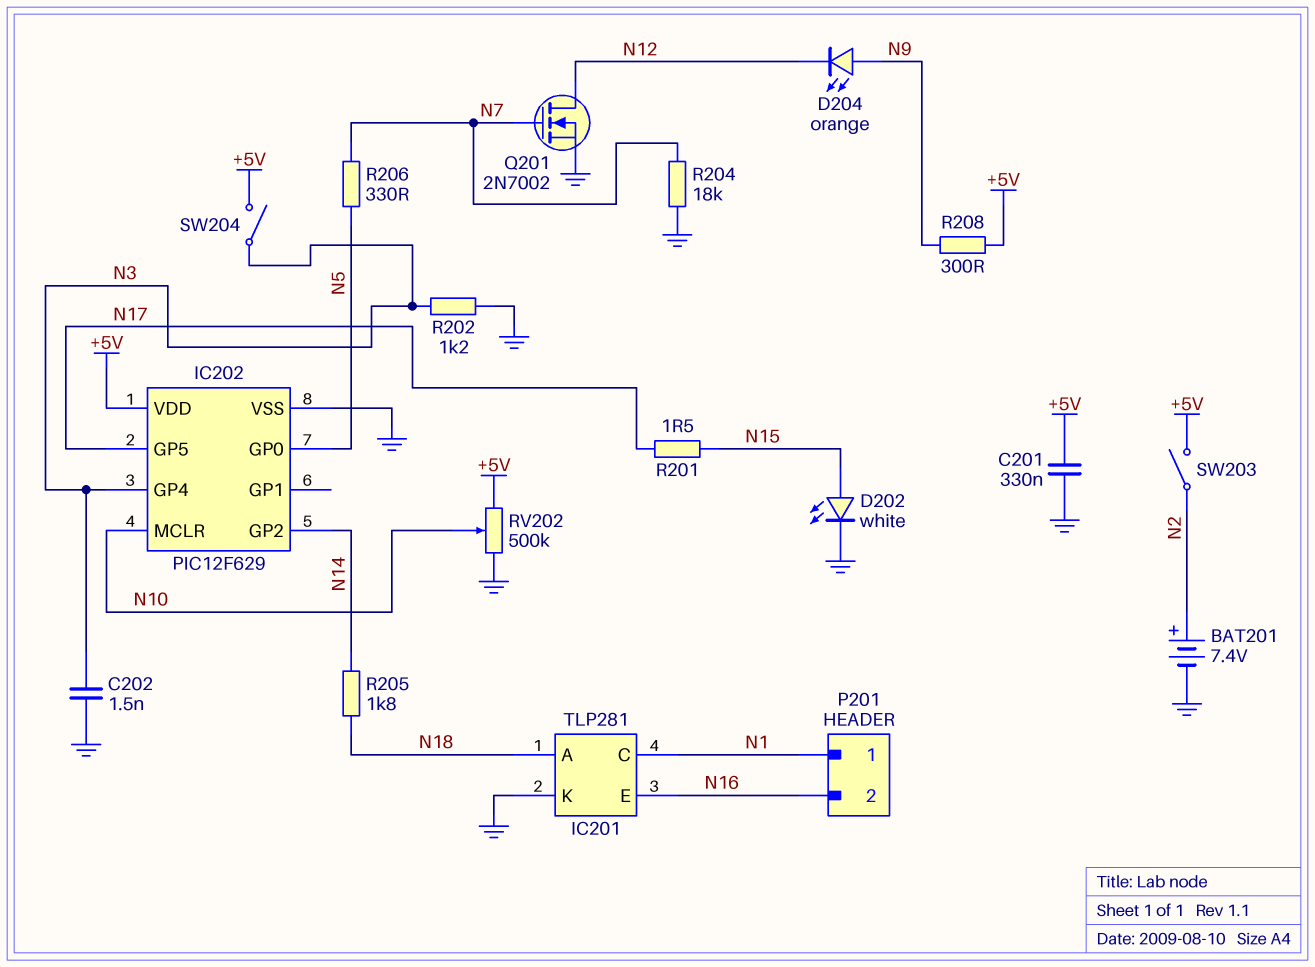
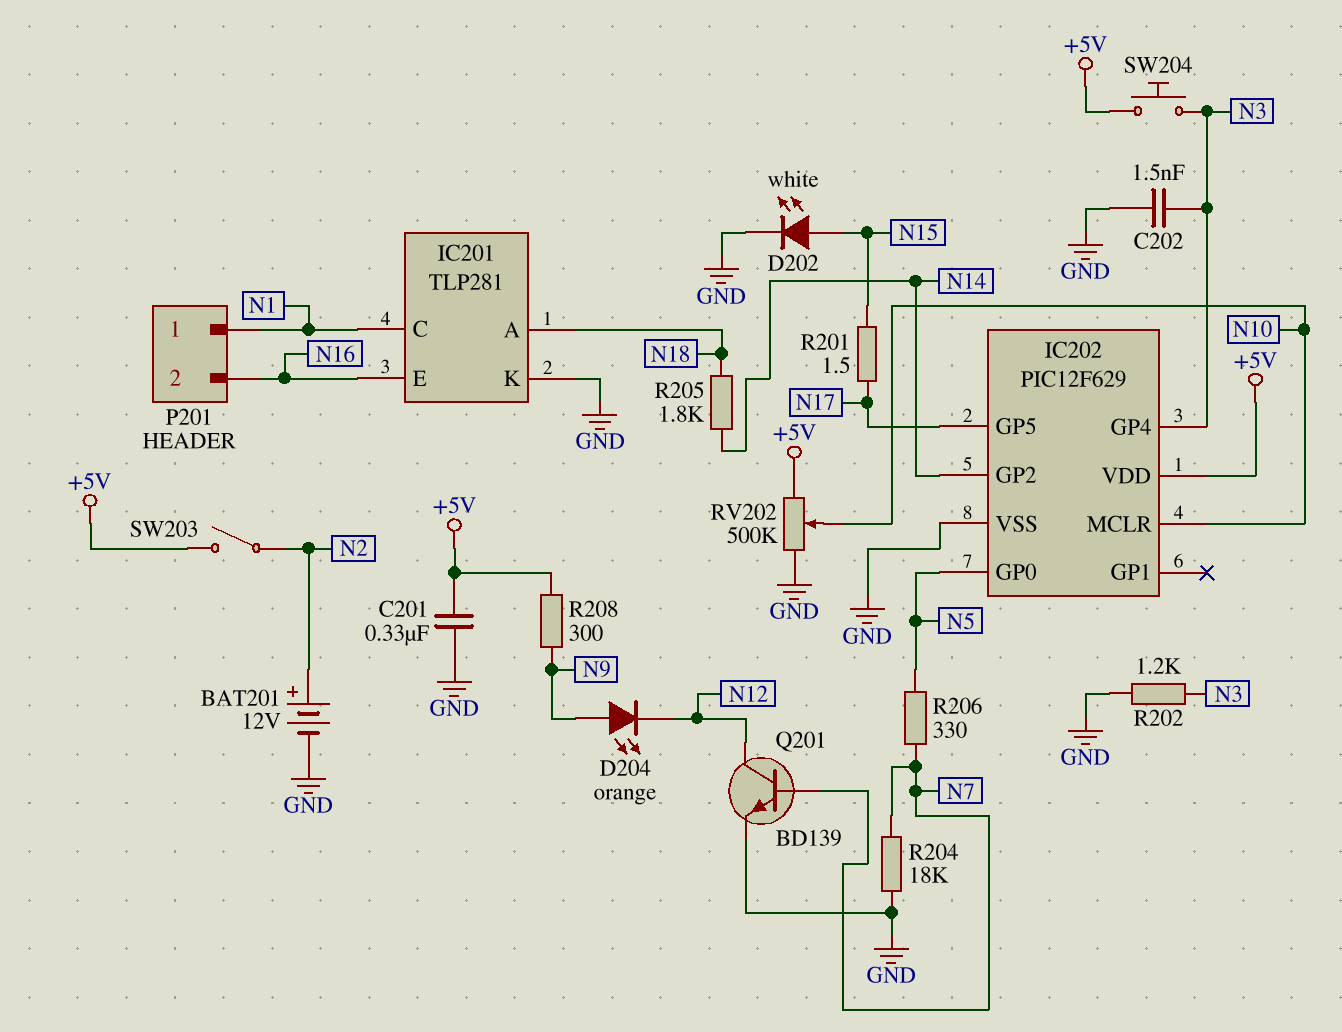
BAT201: 7.4V (plus N2, minus GND) -> 12V (plus N2, minus GND)
Q201: NMOS 2N7002 (G N7, D N12, S GND) -> NPN BD139 (B N7, C N12, E GND)
SW204: switch (+5V, N3) -> button (+5V, N3)

